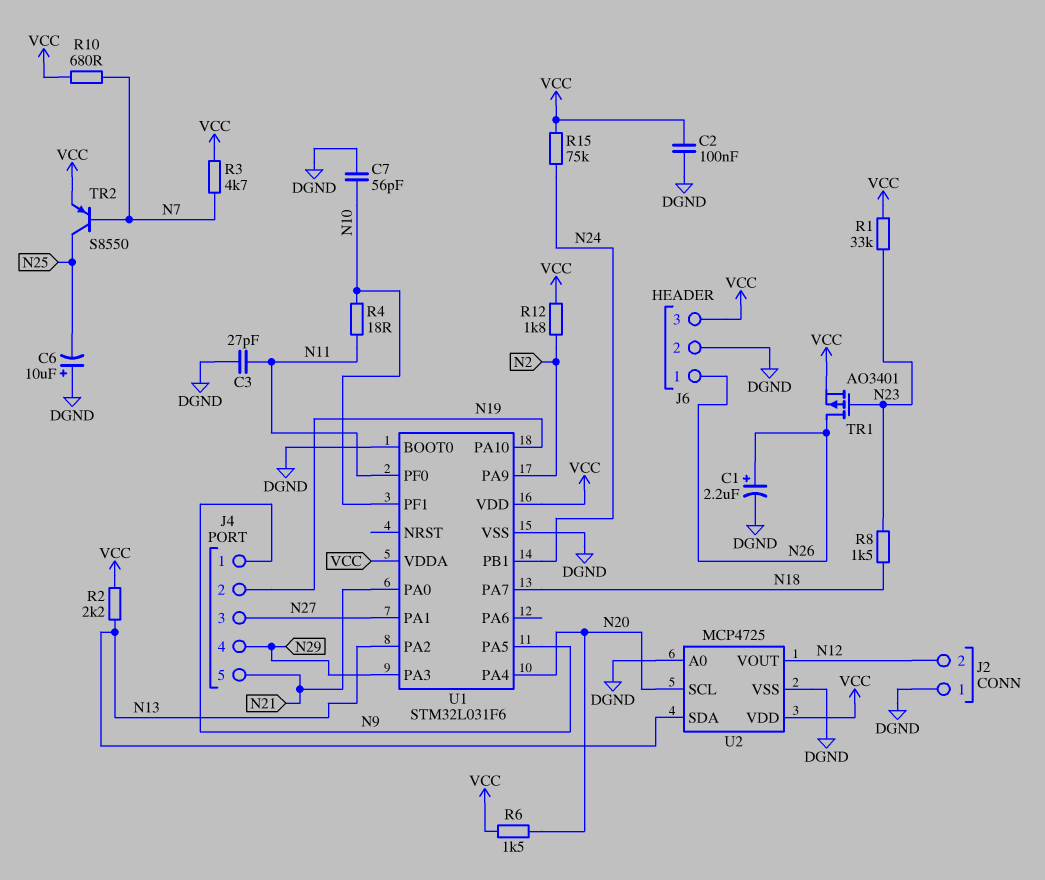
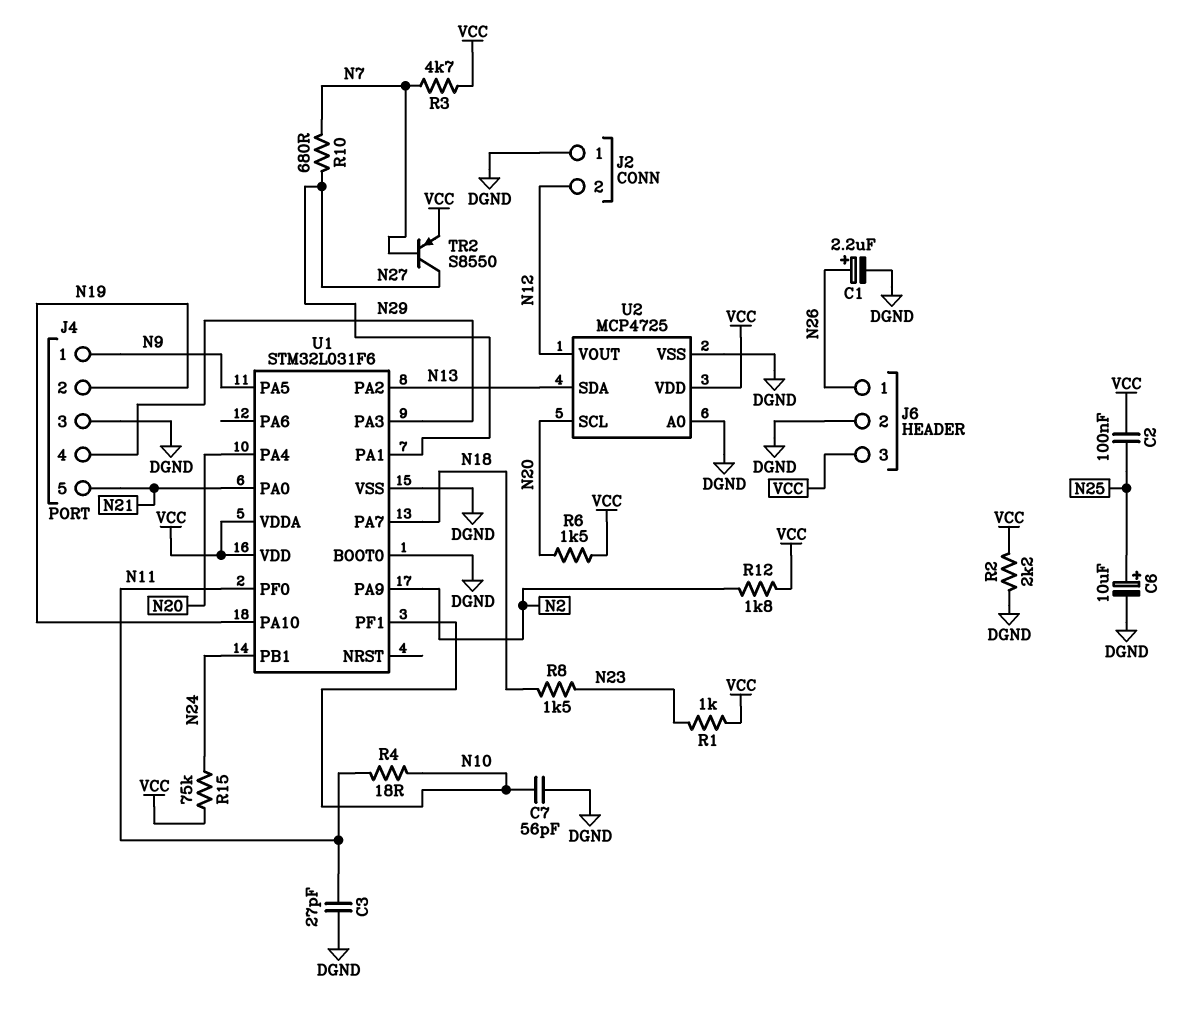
C2: 100nF (DGND, VCC) -> 100nF (N25, VCC)
C6: 10uF (plus DGND, minus N25) -> 10uF (plus N25, minus DGND)
J4 pin 3: N27 -> DGND
R1: 33k (N23, VCC) -> 1k (N23, VCC)
R2: 2.2k (N13, VCC) -> 2.2k (DGND, VCC)
R10: 680 (N7, VCC) -> 680 (N7, N27)
TR1: PMOS AO3401 (G N23, D N26, S VCC) -> none
TR2: PNP S8550 (B N7, C N25, E VCC) -> PNP S8550 (B N7, C N27, E VCC)

